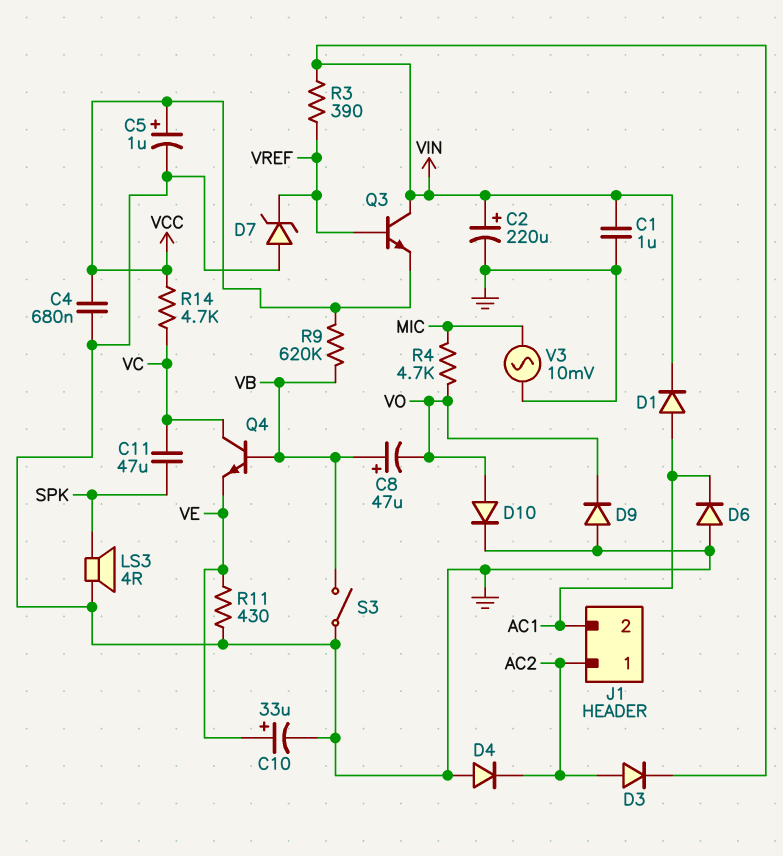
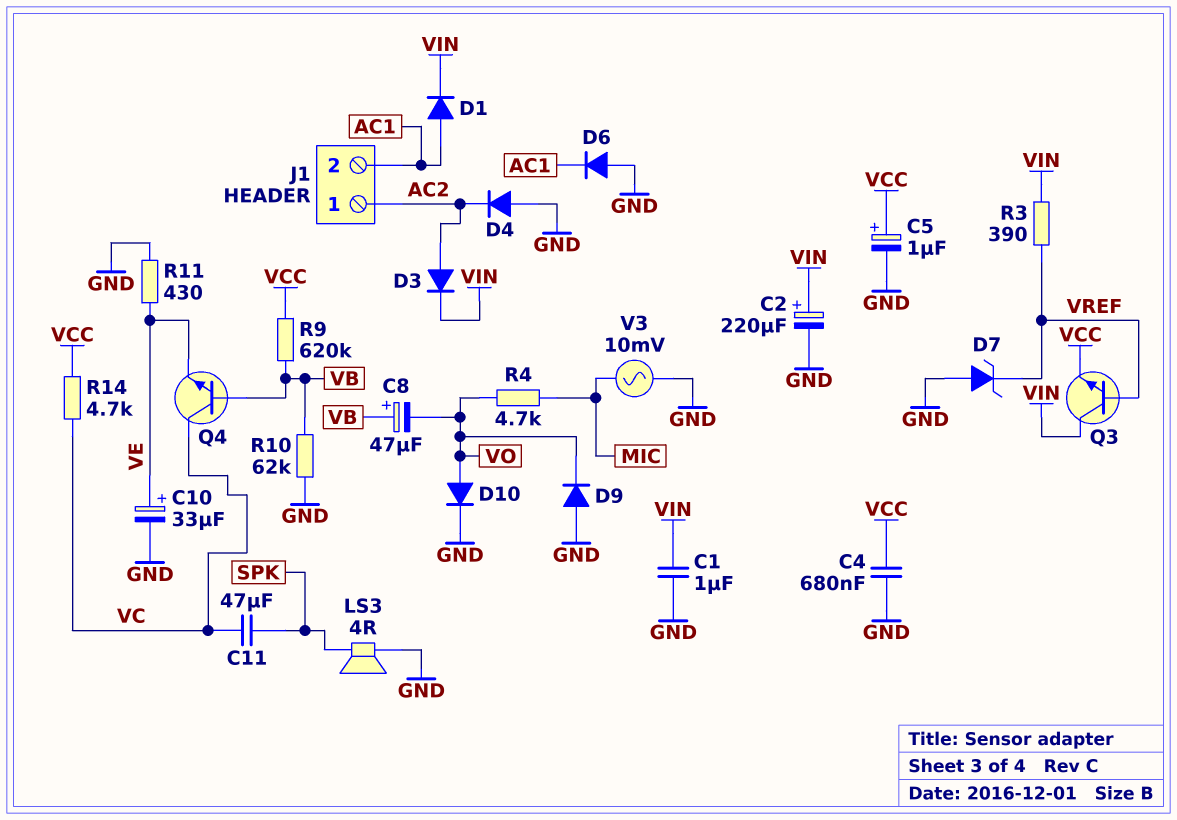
R10: none -> 62k (GND, VB)
S3: switch (GND, VB) -> none

